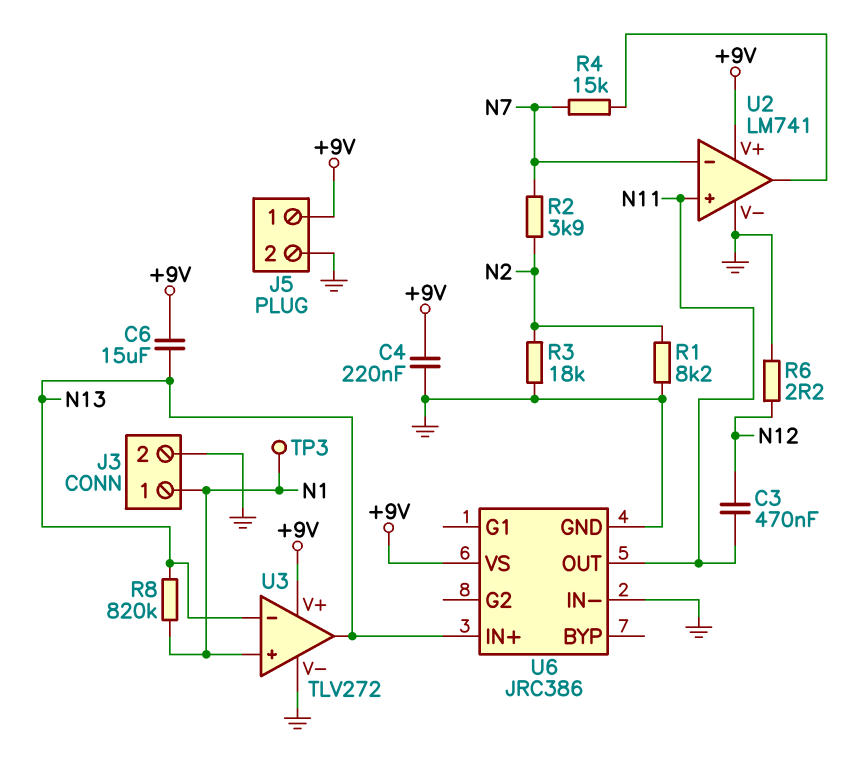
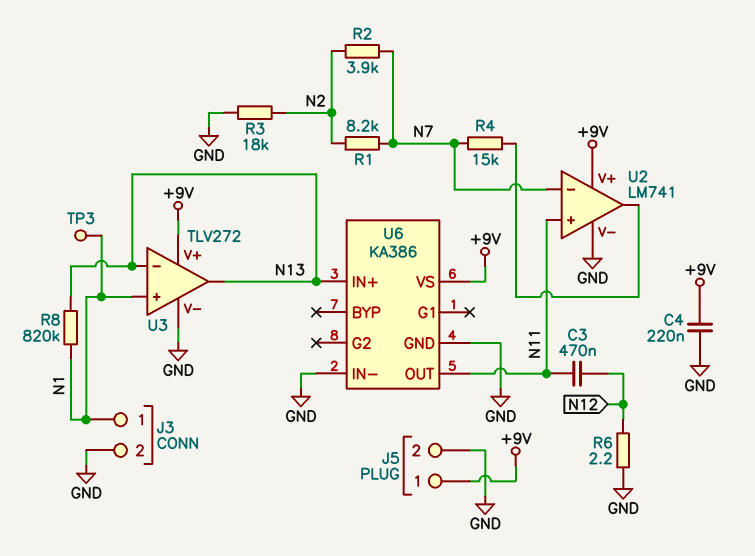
C6: 15uF (+9V, N13) -> none
R1: 8.2k (GND, N2) -> 8.2k (N2, N7)
U6: JRC386 -> KA386

